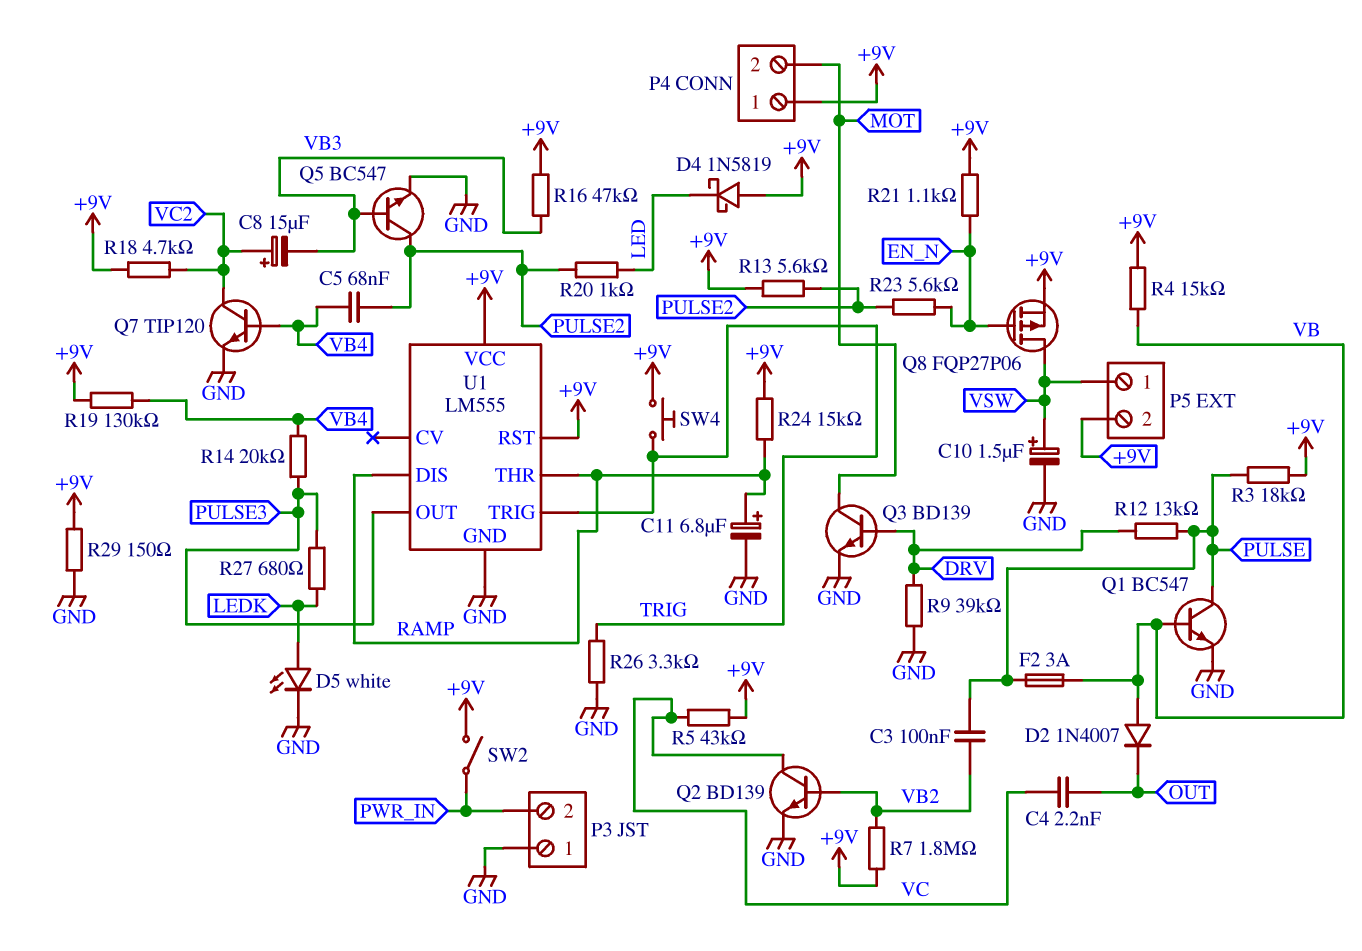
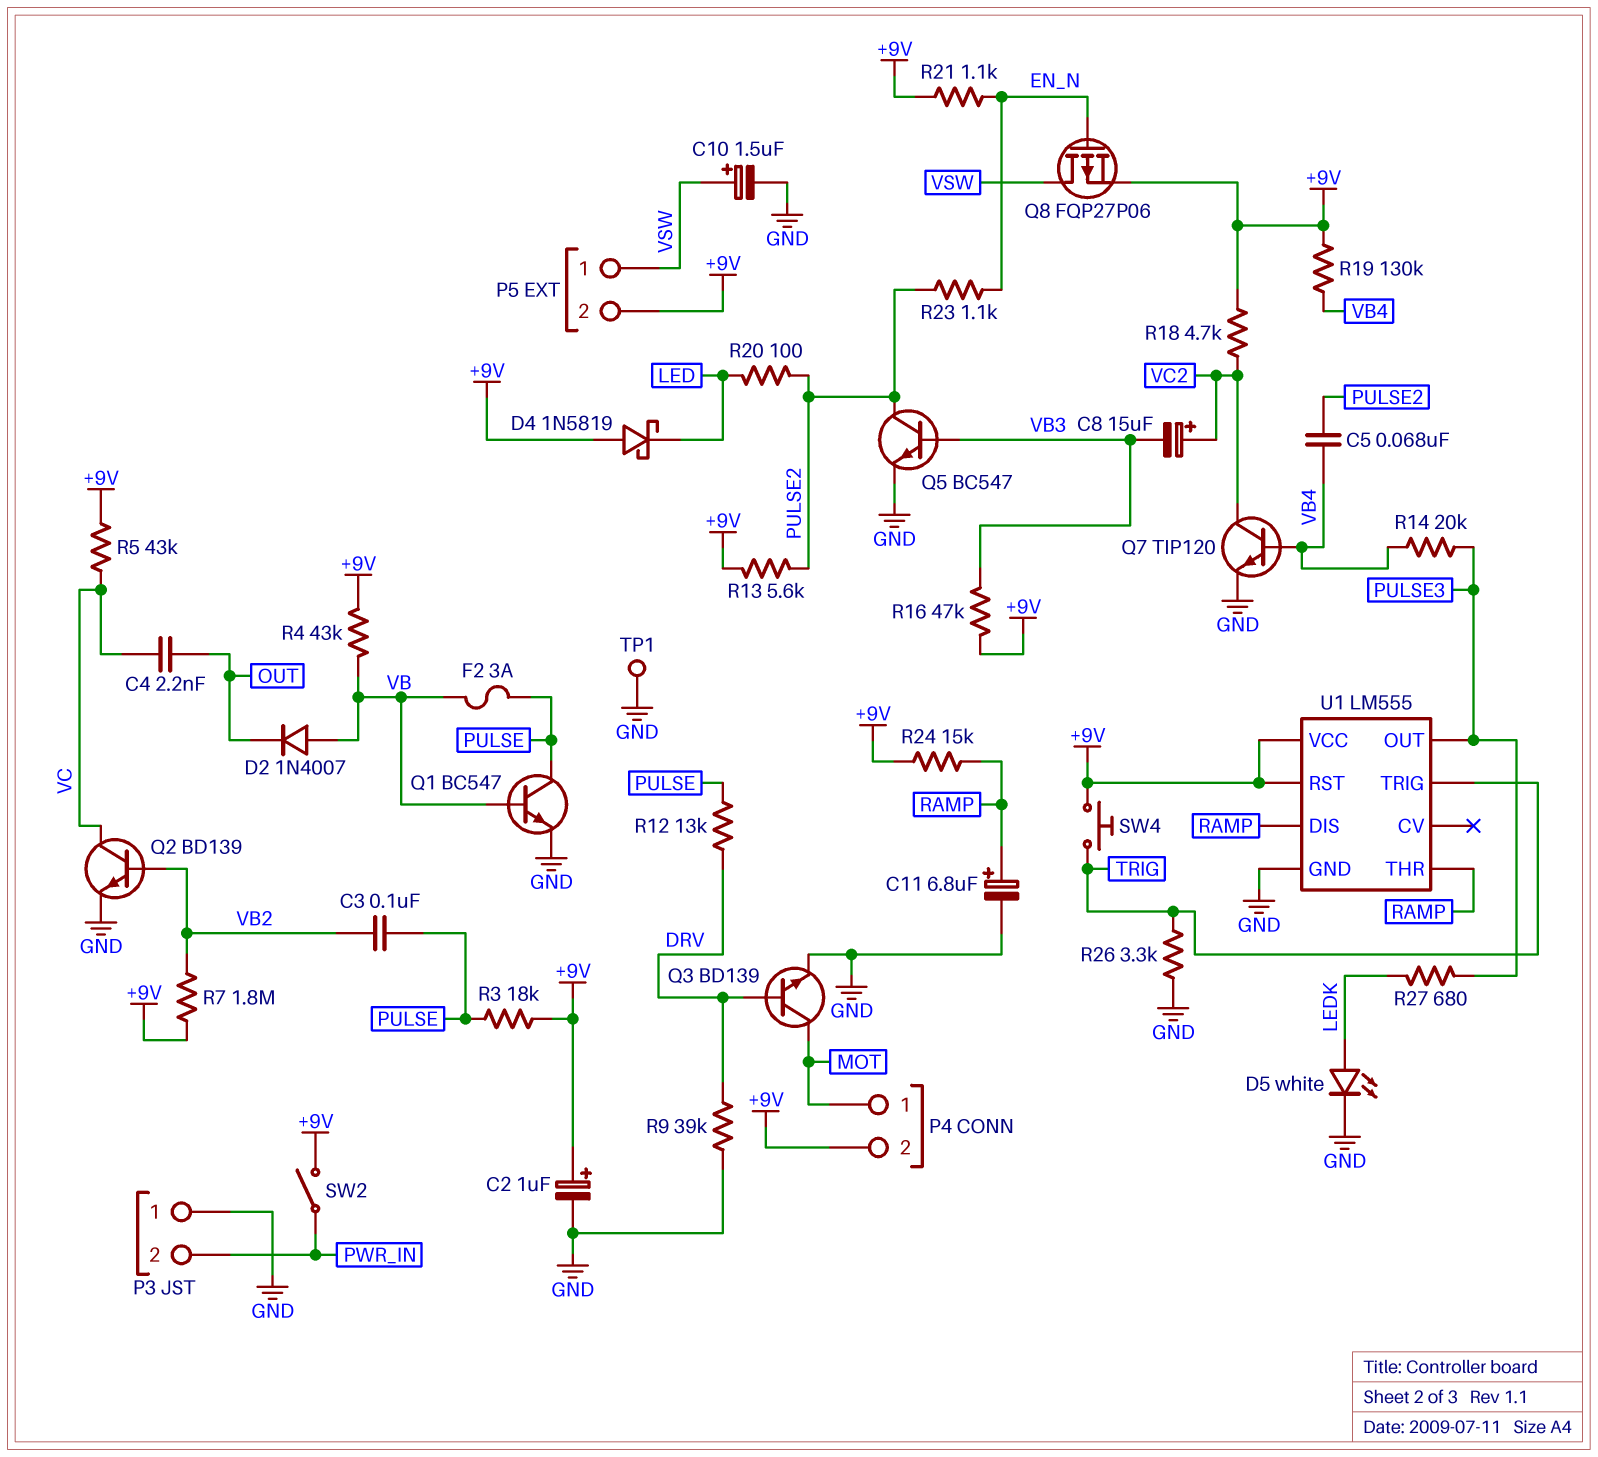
C2: none -> 1uF (plus +9V, minus GND)
P4 pin 1: +9V -> MOT
P4 pin 2: MOT -> +9V
R4: 15k (+9V, VB) -> 43k (+9V, VB)
R20: 1k (LED, PULSE2) -> 100 (LED, PULSE2)
R23: 5.6k (EN_N, PULSE2) -> 1.1k (EN_N, PULSE2)
R29: 150 (+9V, GND) -> none
TP1: none -> test point (GND)

